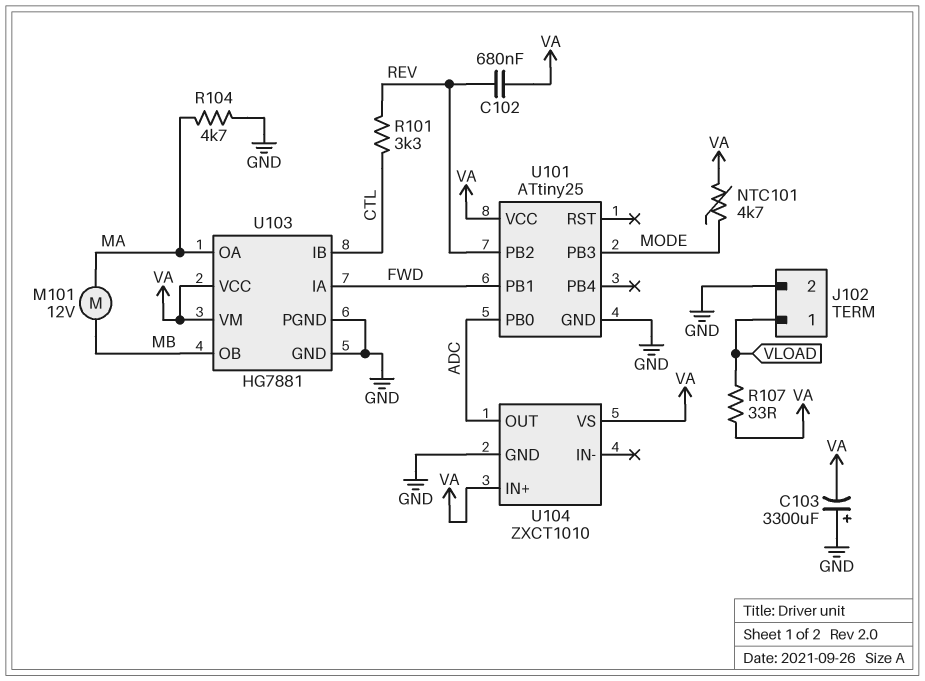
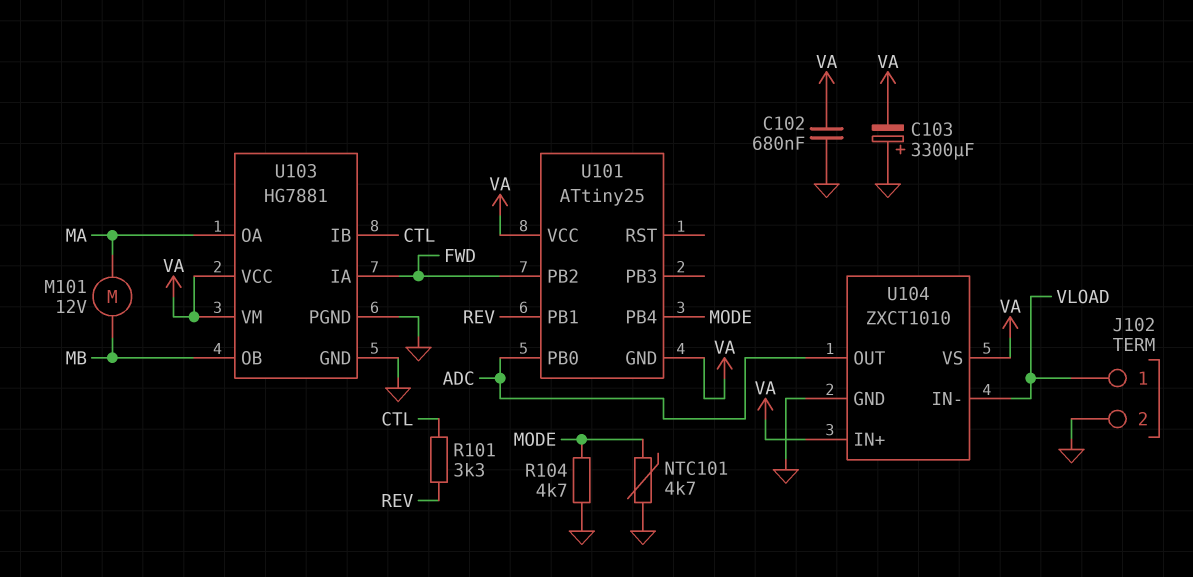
C102: 680nF (REV, VA) -> 680nF (GND, VA)
NTC101: 4.7k (MODE, VA) -> 4.7k (GND, MODE)
R104: 4.7k (GND, MA) -> 4.7k (GND, MODE)
R107: 33 (VA, VLOAD) -> none
U101 pin GND: GND -> VA
U101 pin PB1: FWD -> REV
U101 pin PB2: REV -> FWD
U101 pin PB3: MODE -> none
U101 pin PB4: none -> MODE
U104 pin IN-: none -> VLOAD

